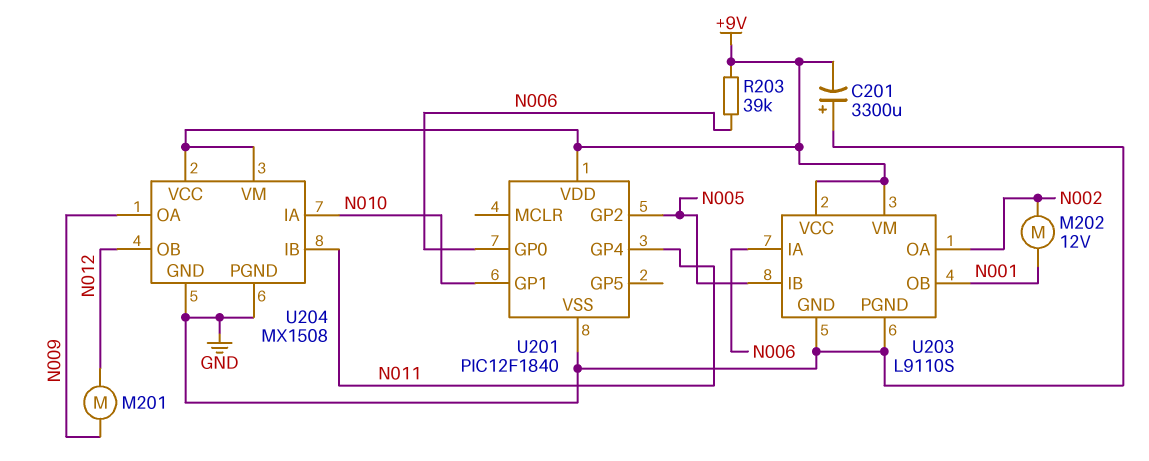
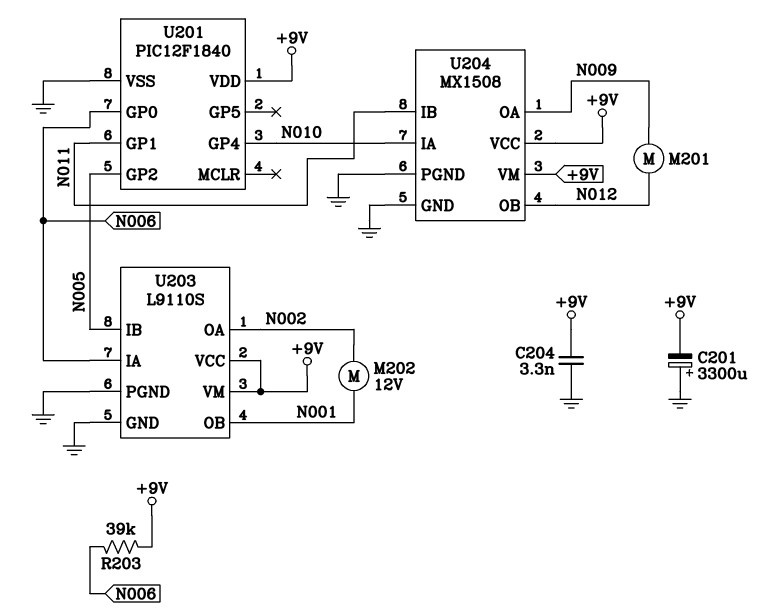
C204: none -> 3.3nF (+9V, GND)
U201 pin GP1: N010 -> N011
U201 pin GP4: N011 -> N010

